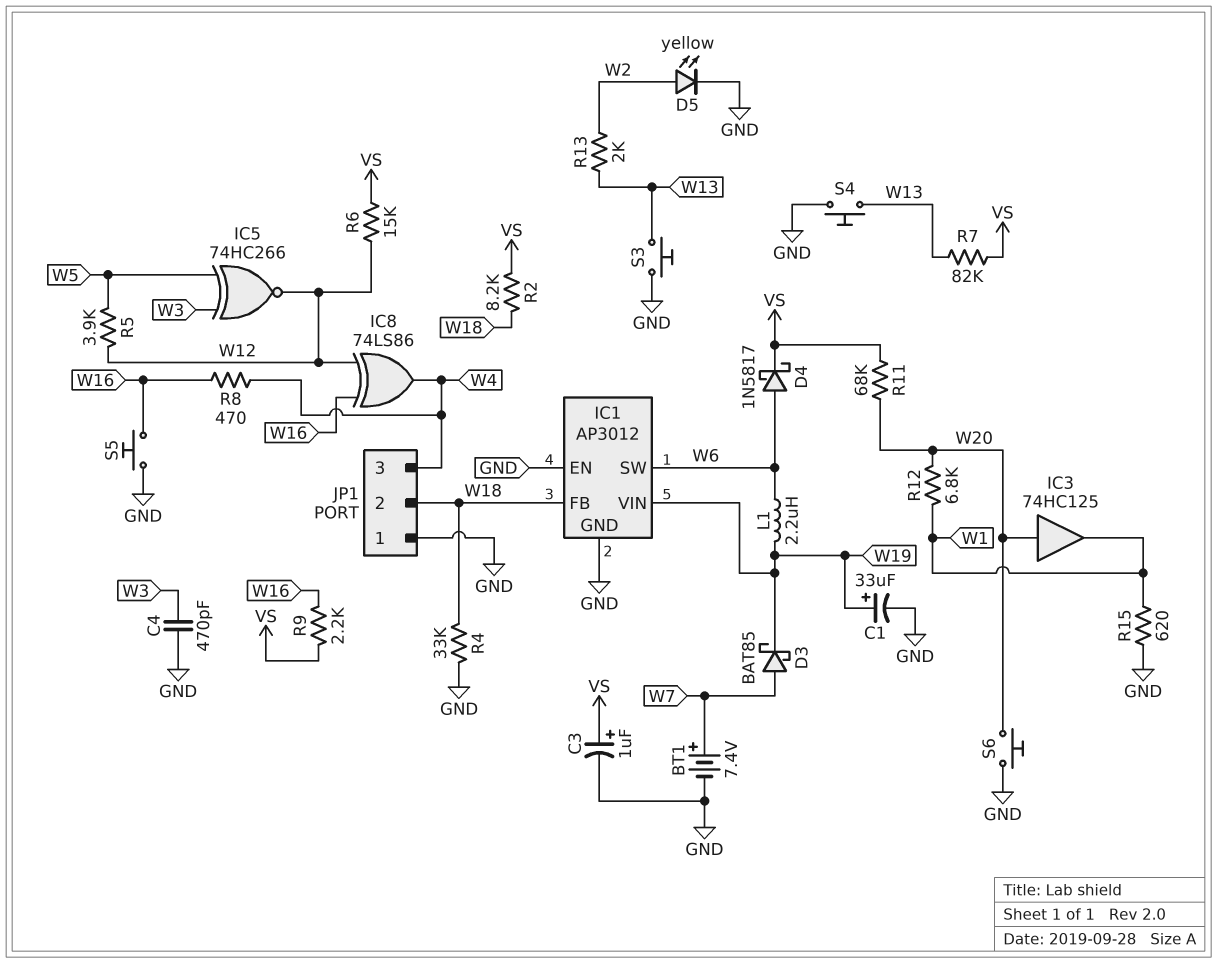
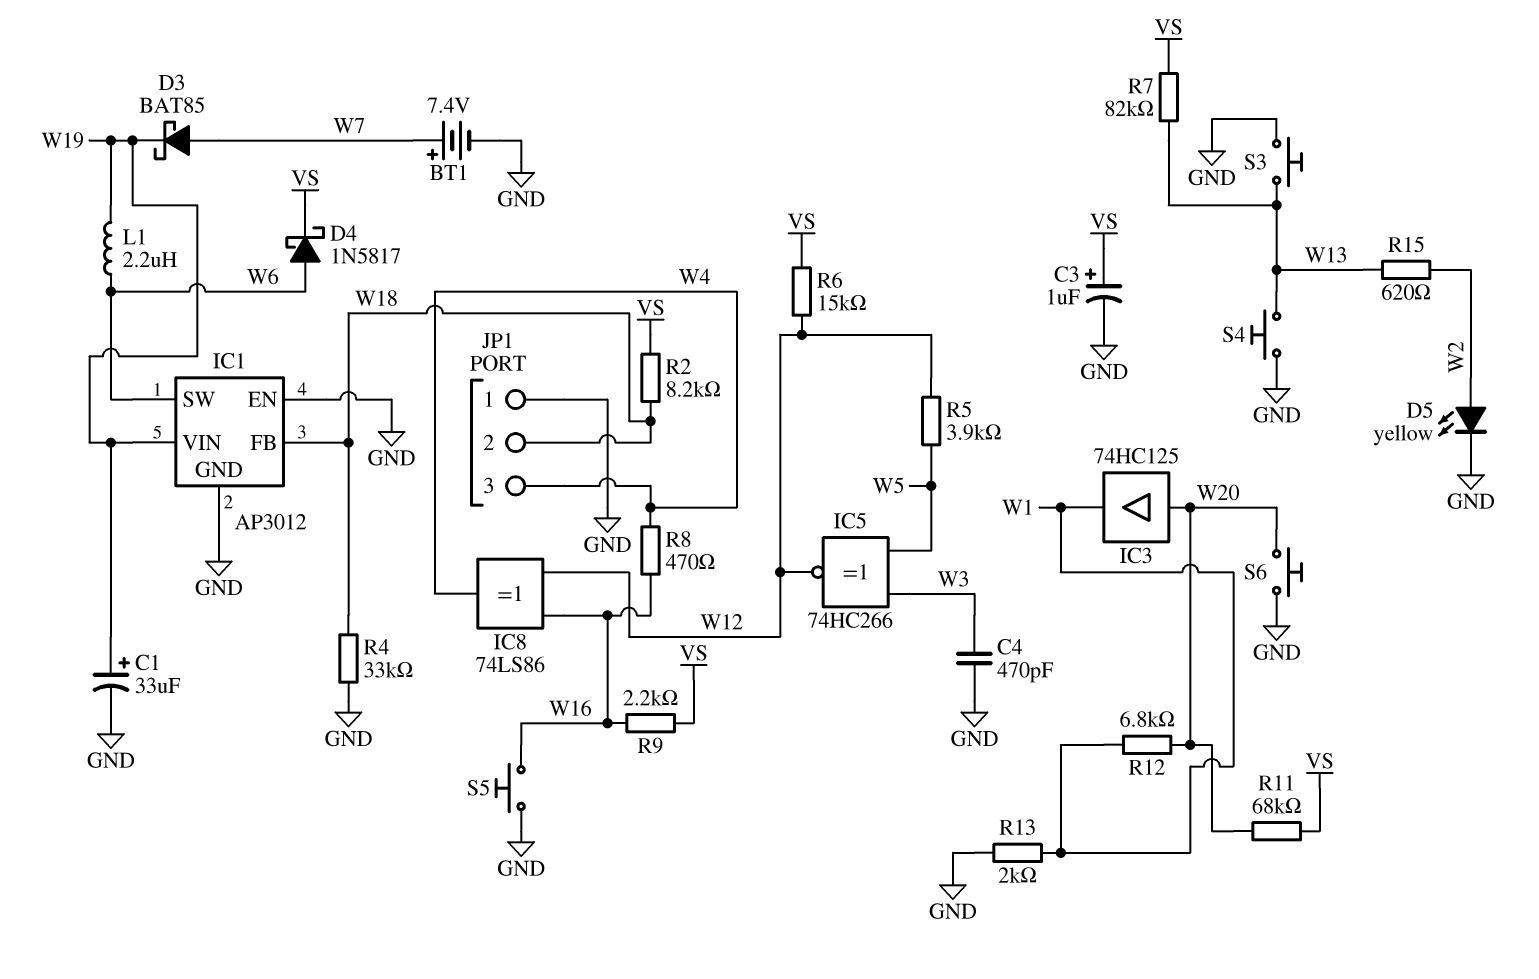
R13: 2k (W2, W13) -> 2k (GND, W1)
R15: 620 (GND, W1) -> 620 (W2, W13)

